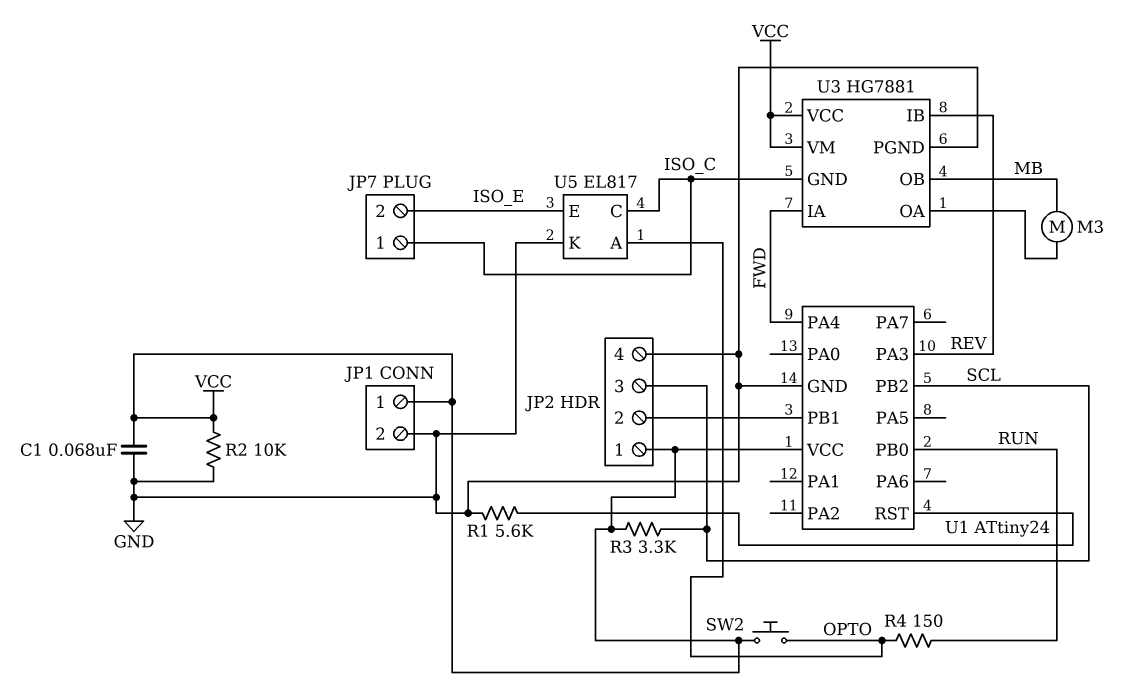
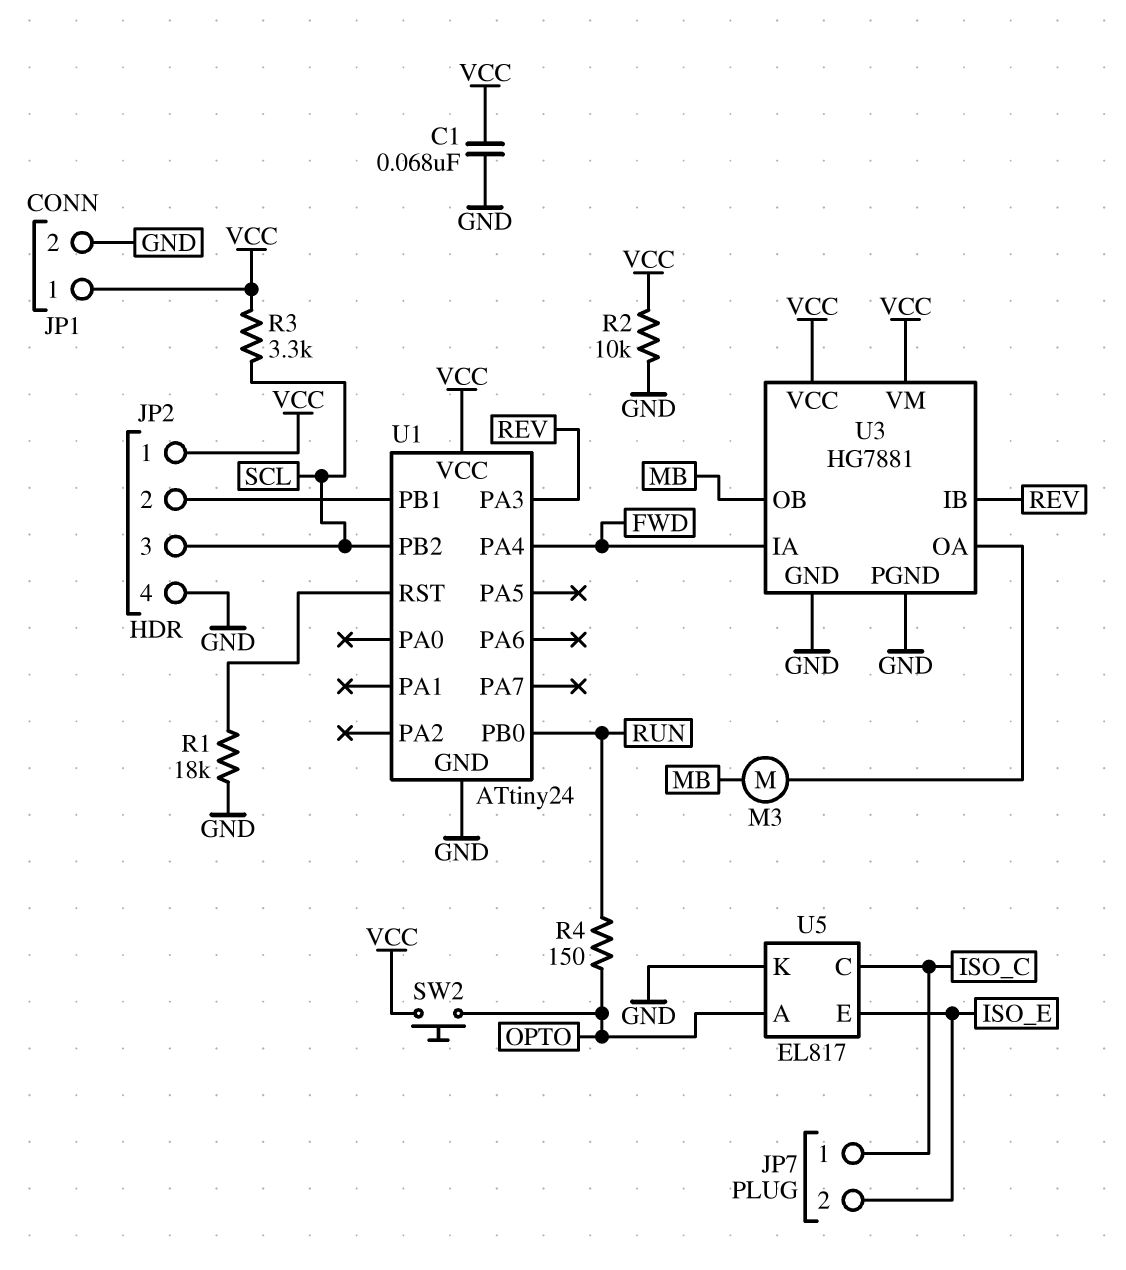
R1: 5.6k (GND, U1/RST) -> 18k (GND, U1/RST)
U3 pin GND: ISO_C -> GND

